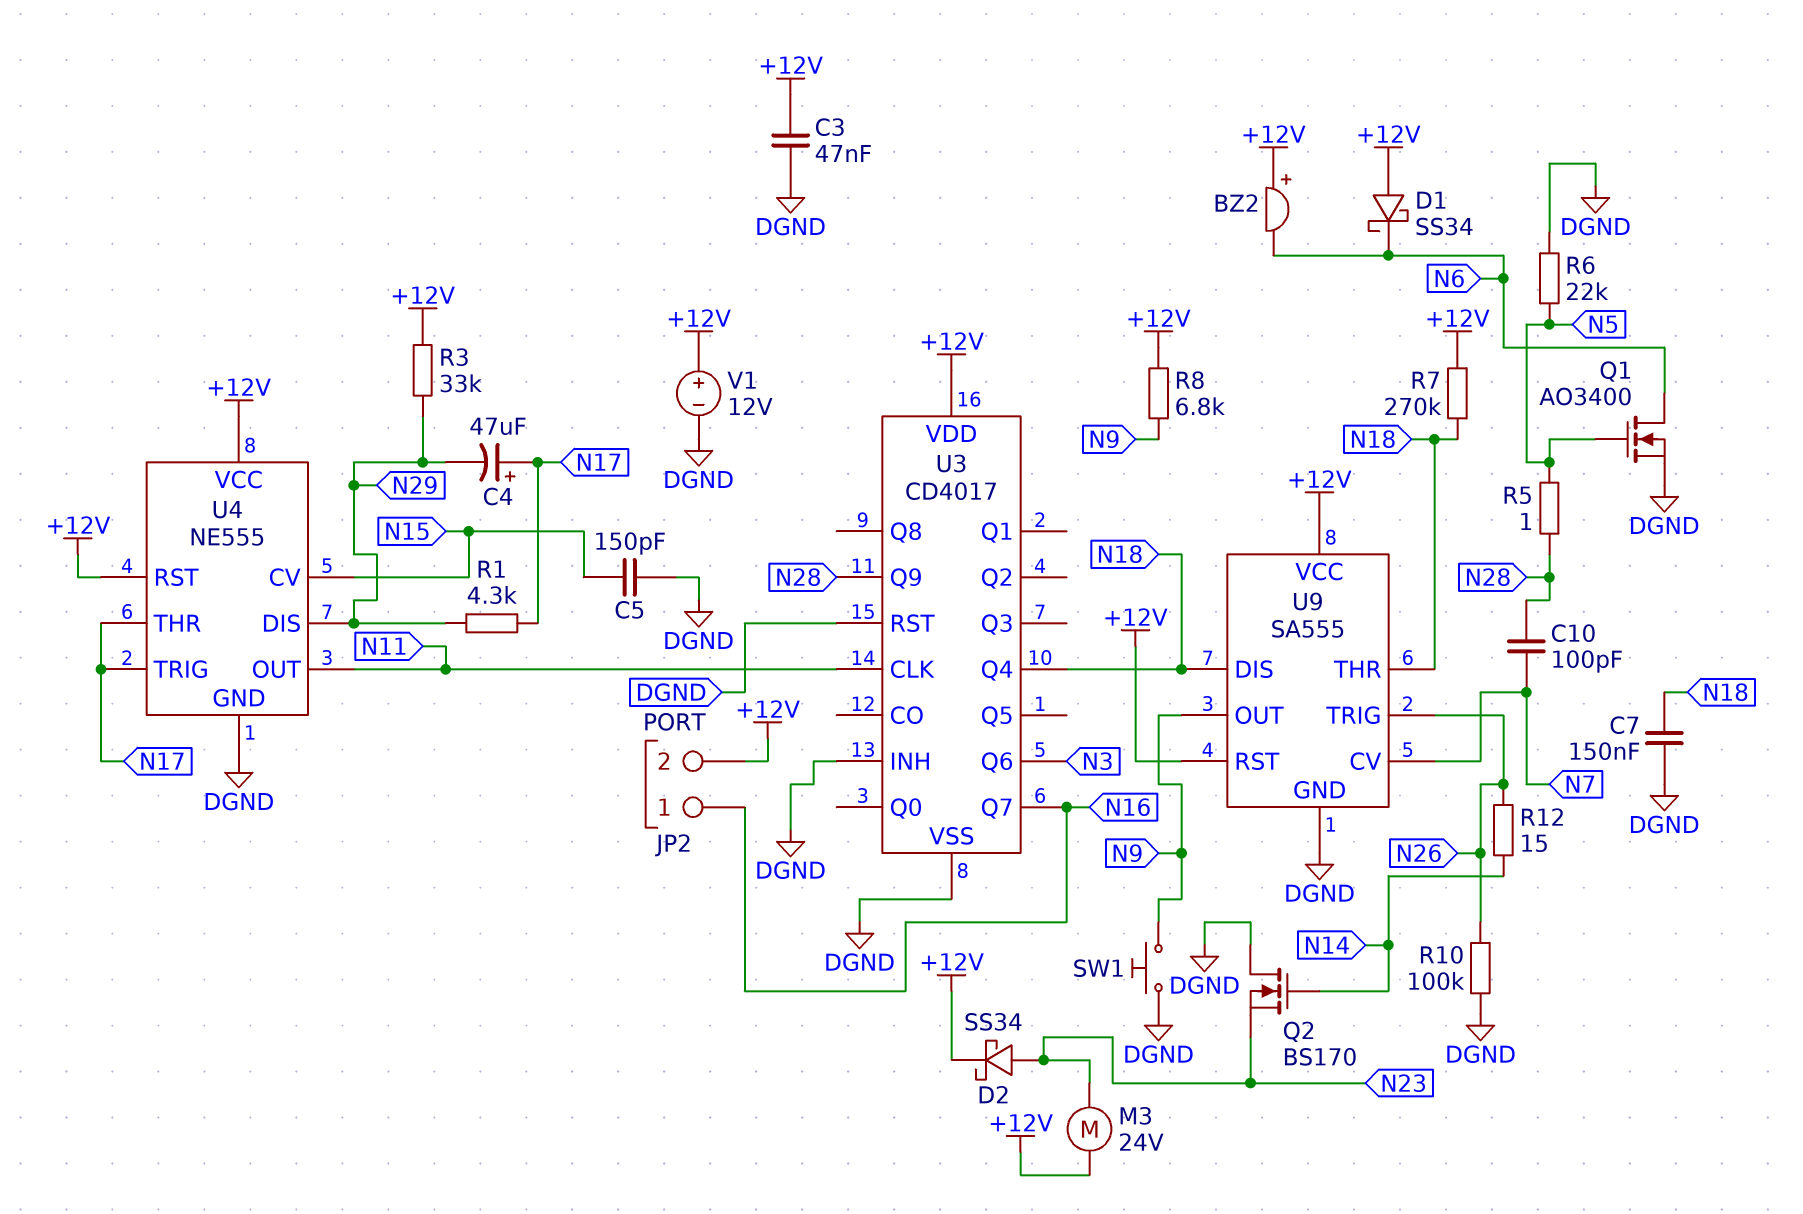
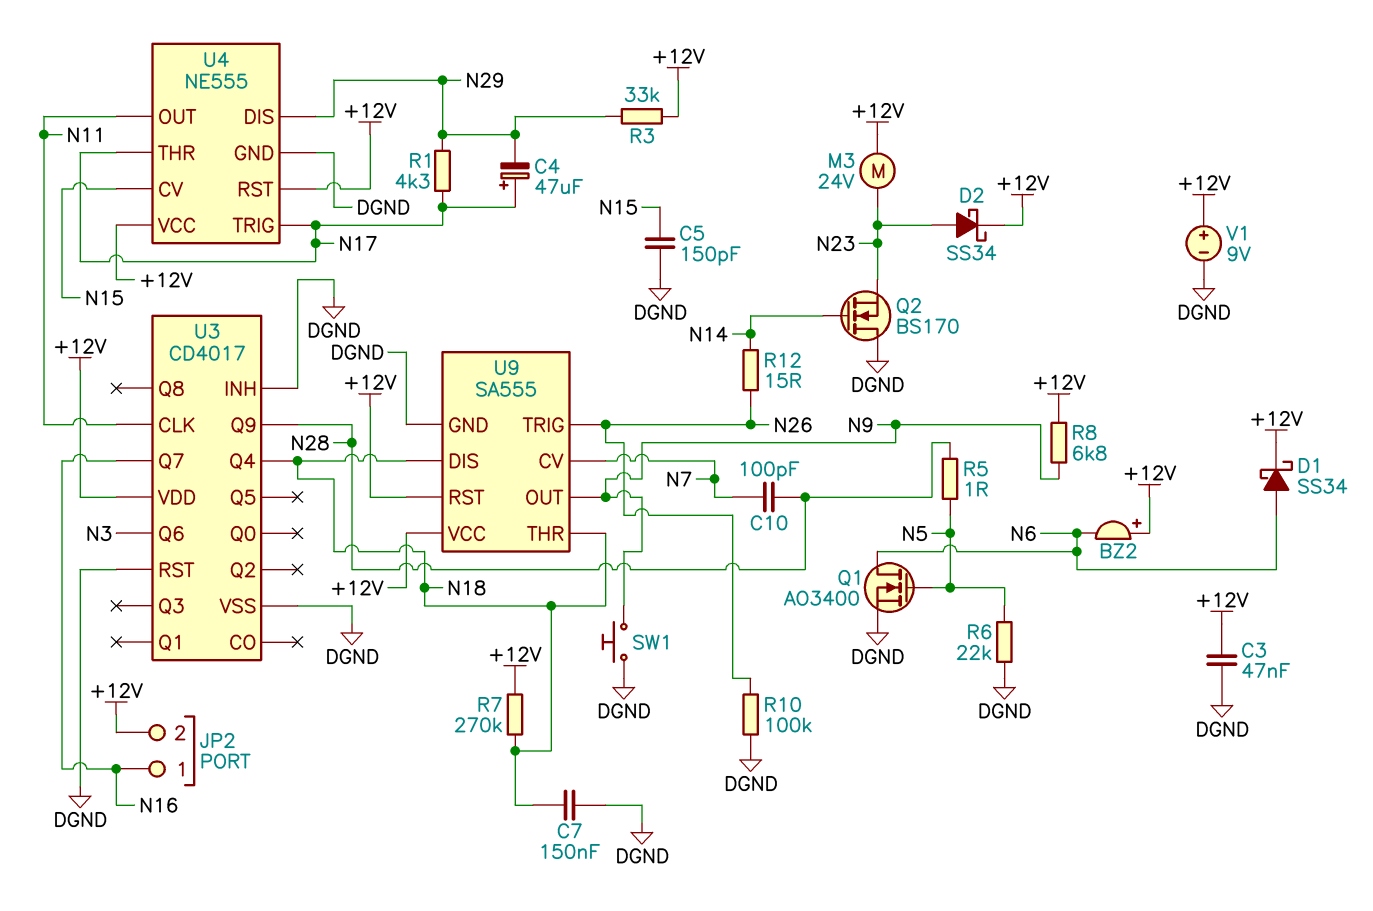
D1: schottky SS34 (A +12V, K N6) -> schottky SS34 (A N6, K +12V)
V1: 12V (plus +12V, minus DGND) -> 9V (plus +12V, minus DGND)

